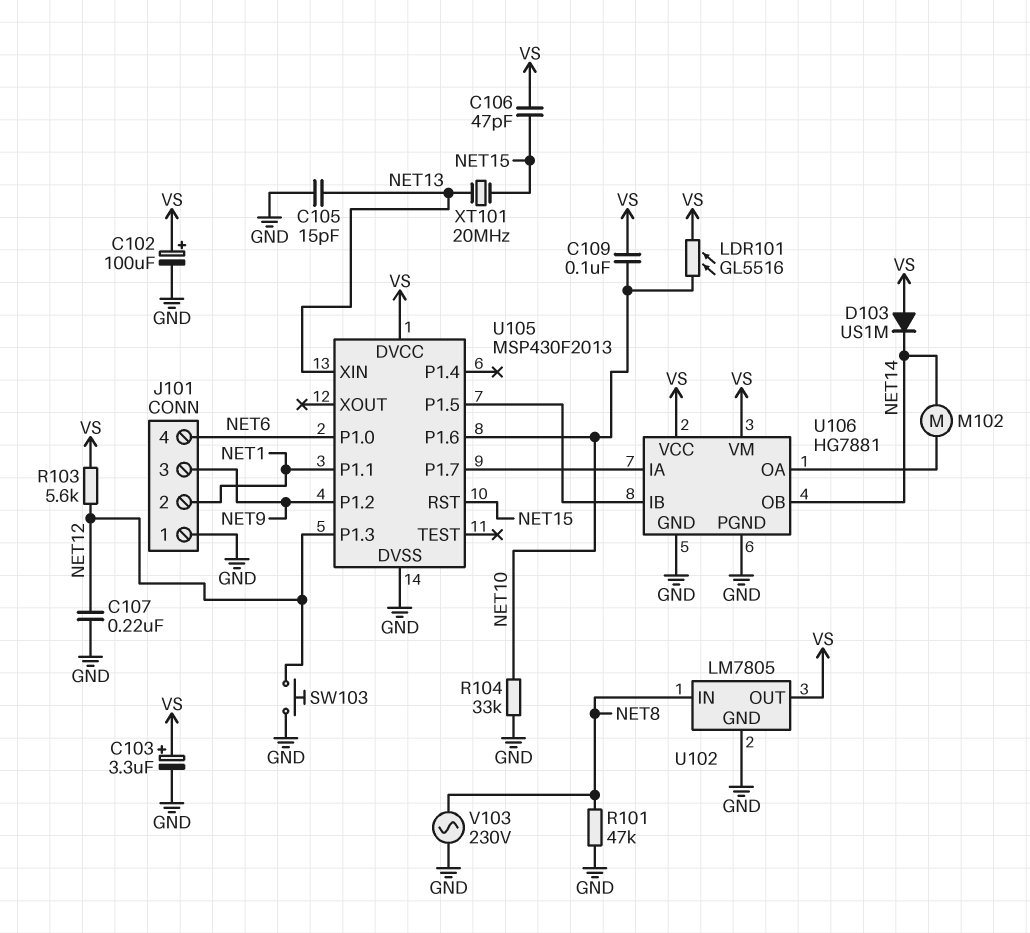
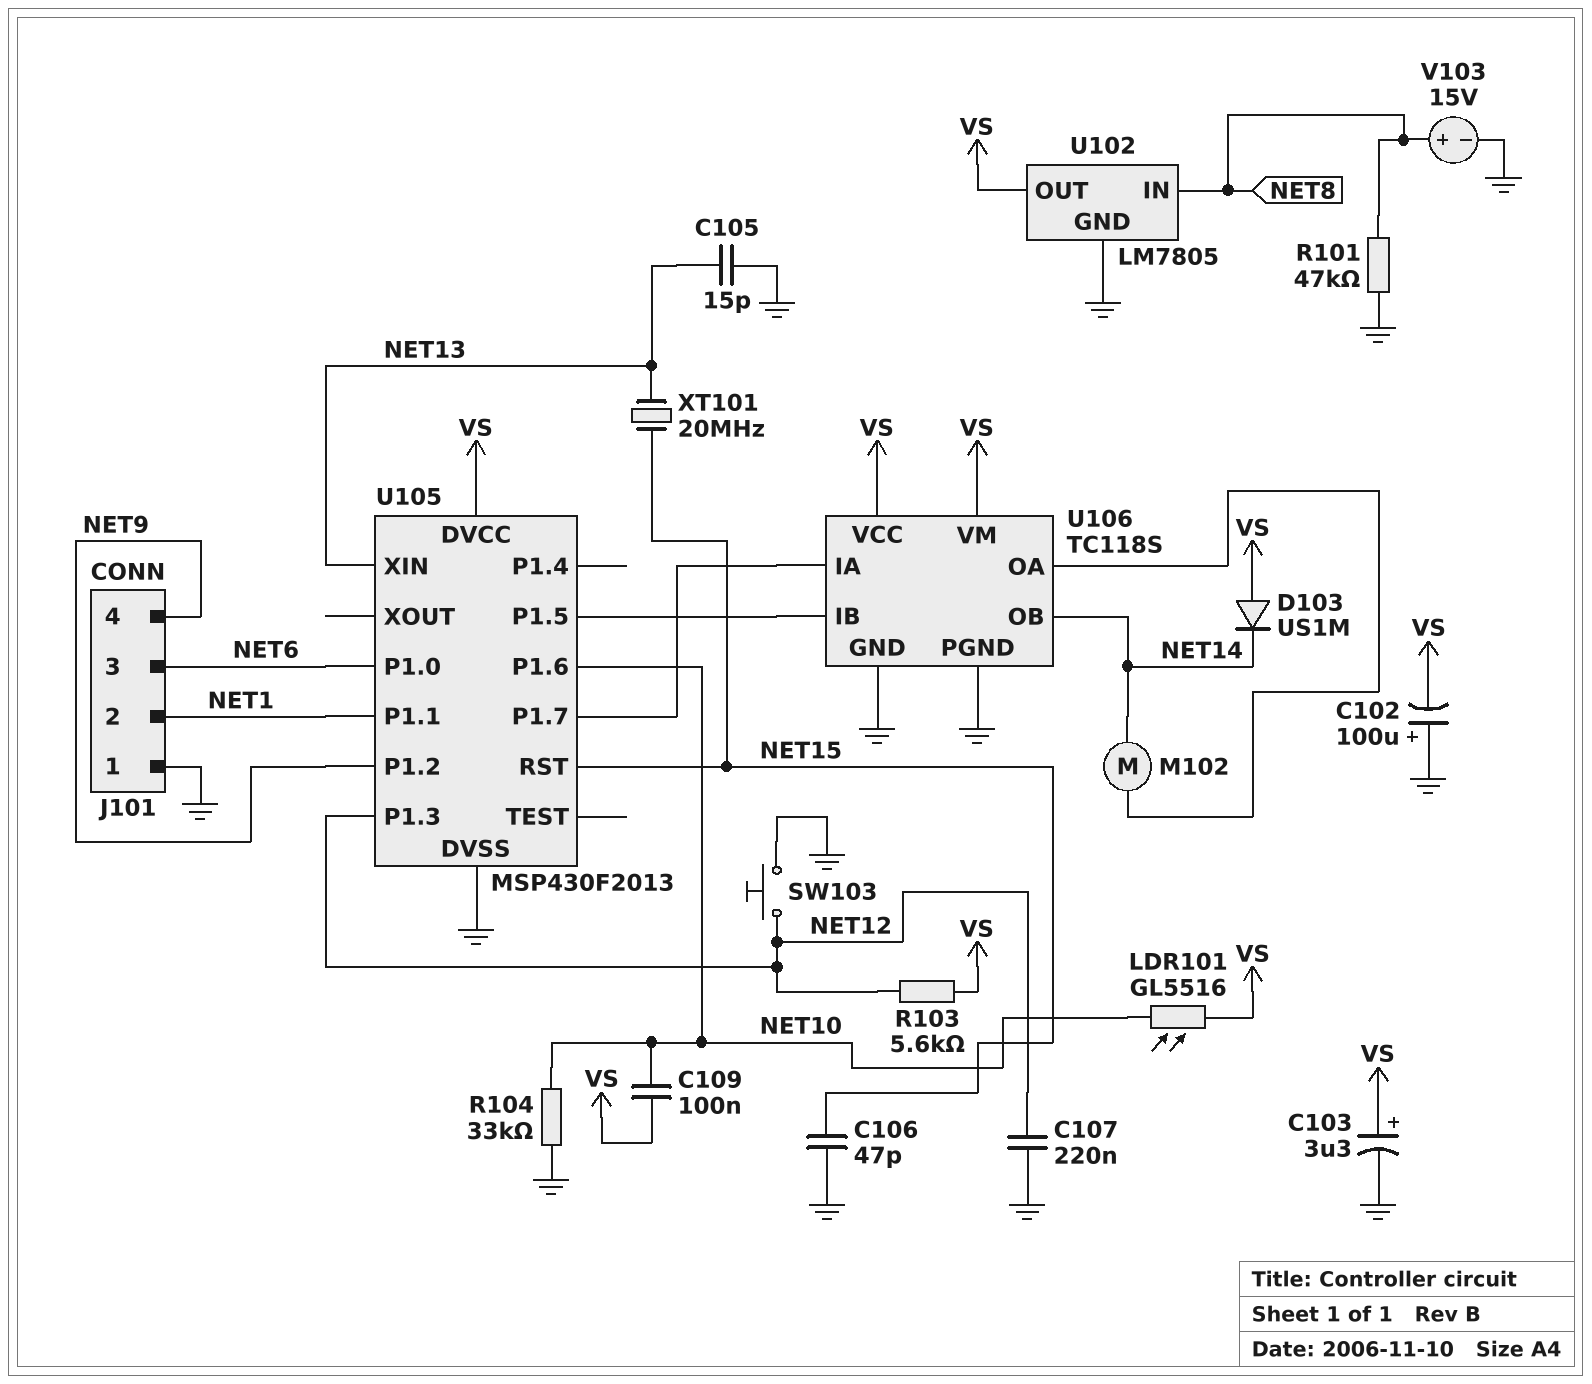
C102: 100uF (plus VS, minus GND) -> 100uF (plus GND, minus VS)
C106: 47pF (NET15, VS) -> 47pF (GND, NET15)
J101 pin 3: NET9 -> NET6
J101 pin 4: NET6 -> NET9
U106: HG7881 -> TC118S
V103: AC 230V (GND, NET8) -> 15V (plus NET8, minus GND)

